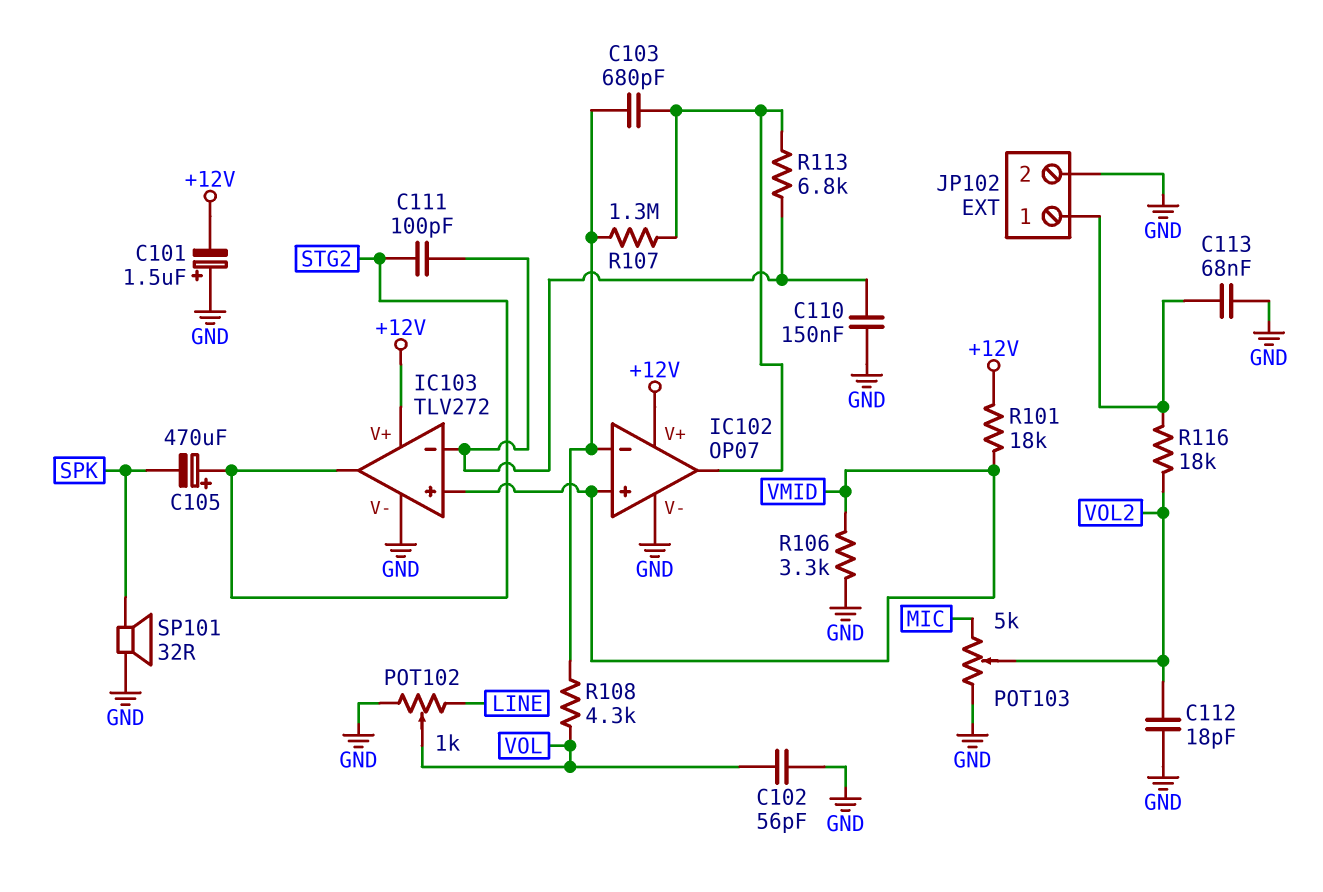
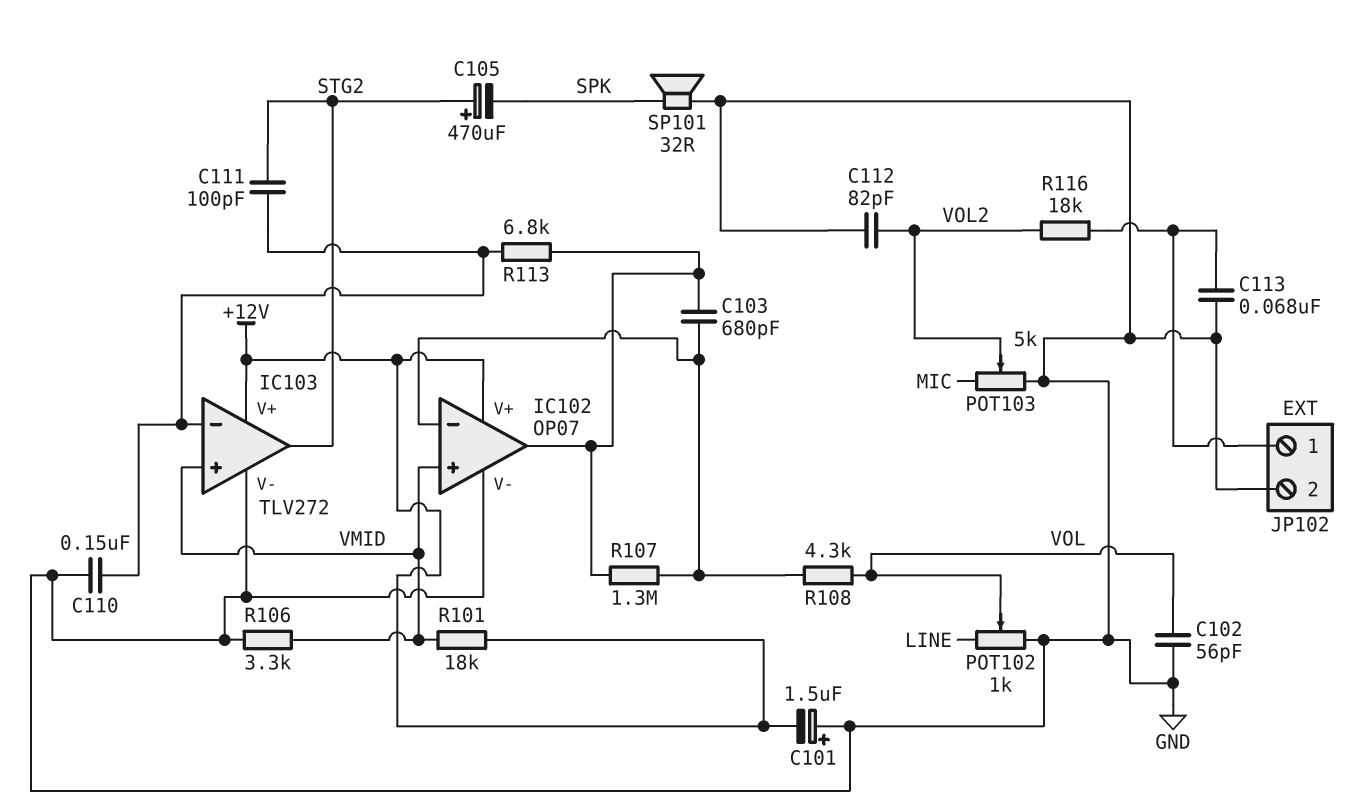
C112: 18pF (GND, VOL2) -> 82pF (GND, VOL2)

